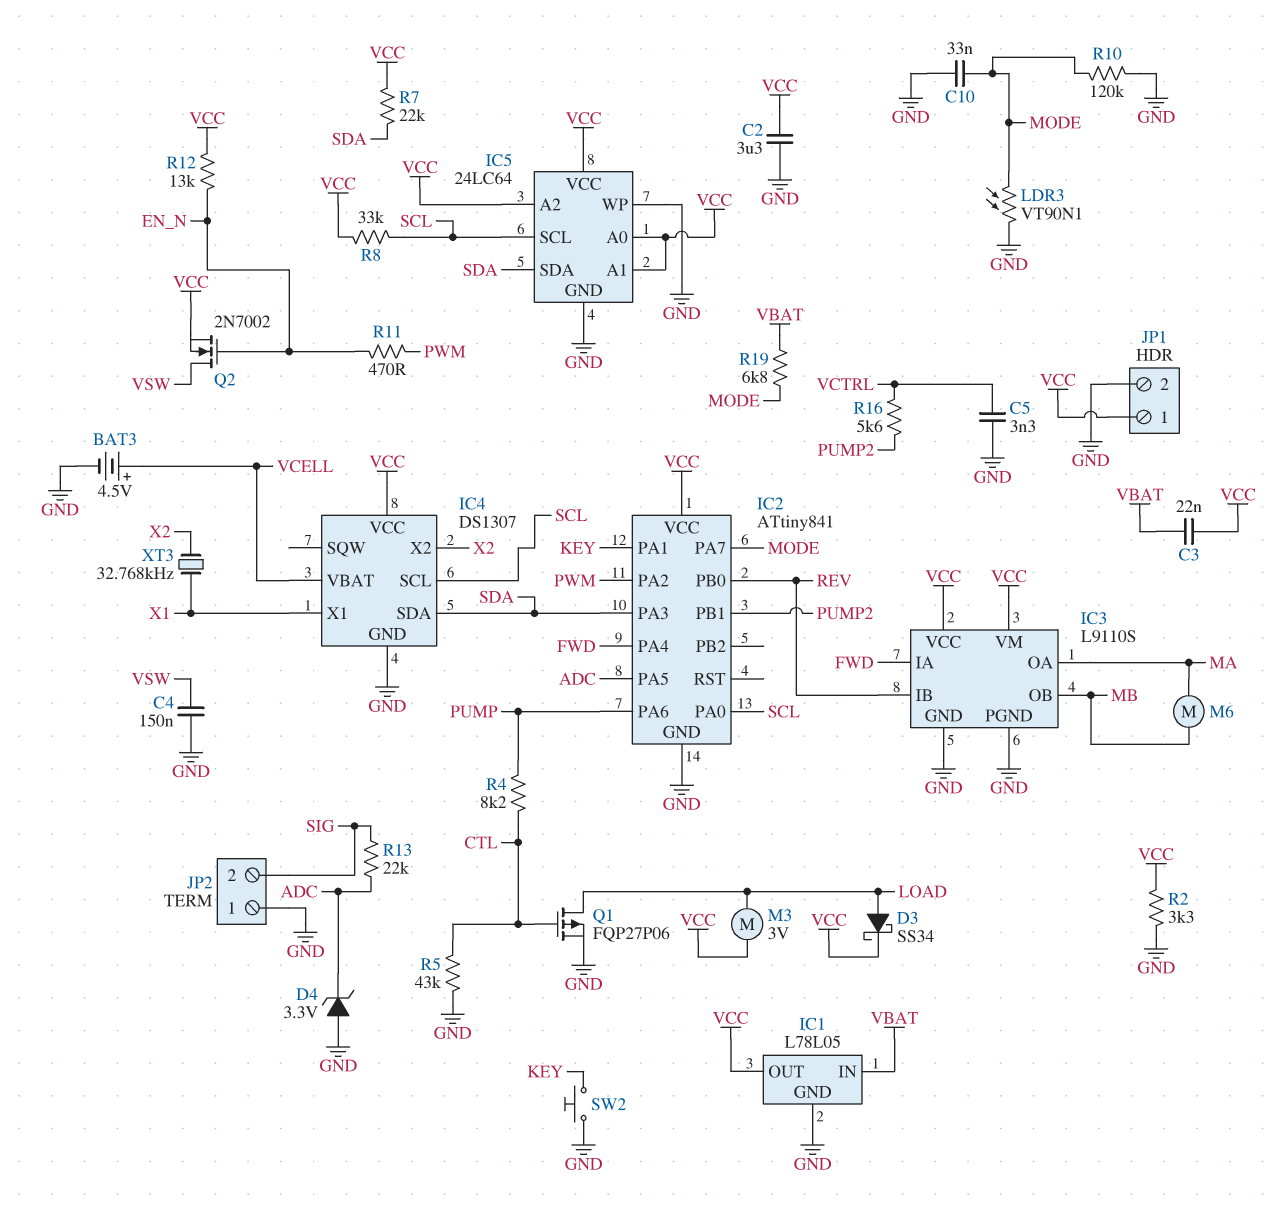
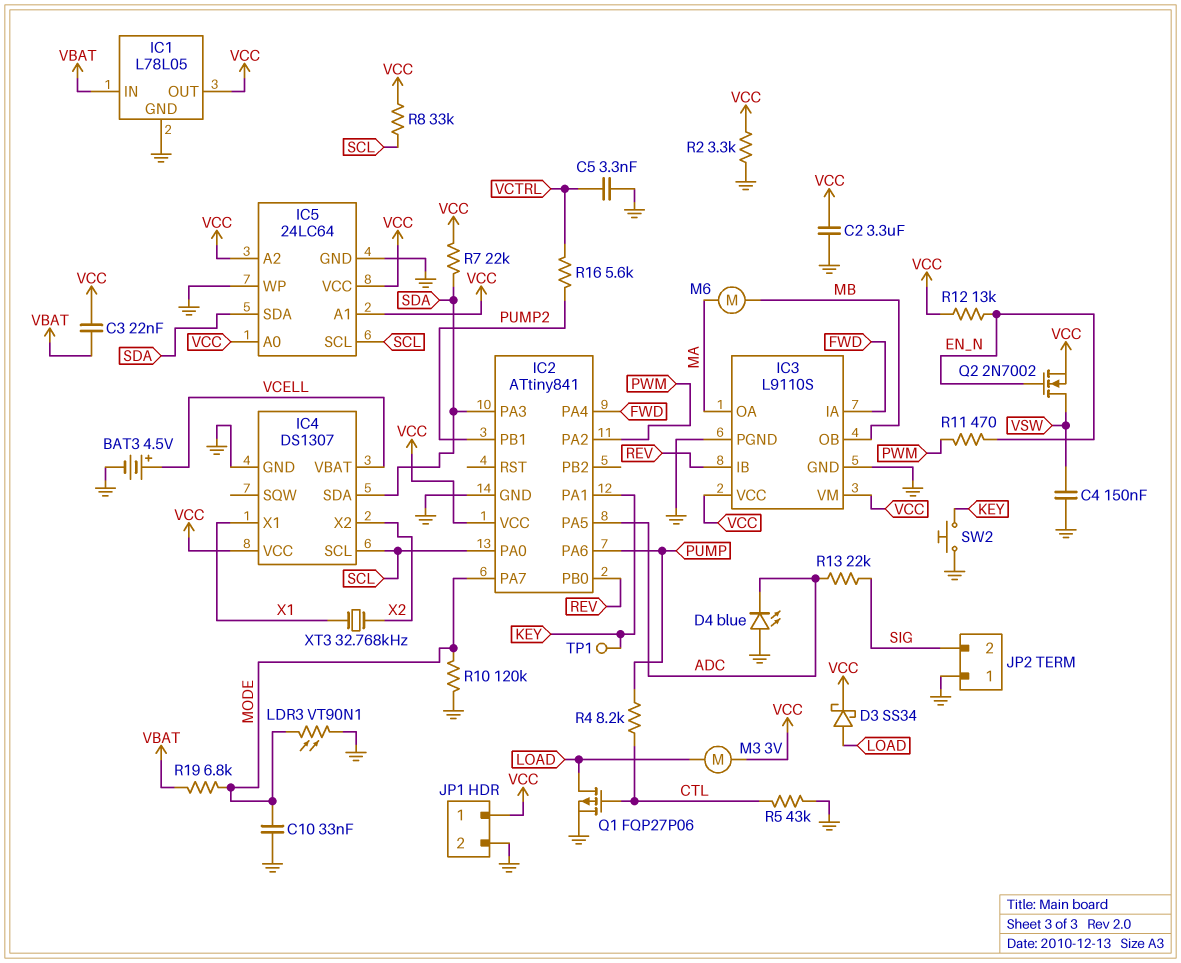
D4: zener 3.3V (A GND, K ADC) -> LED blue (A GND, K ADC)
TP1: none -> test point (KEY)

